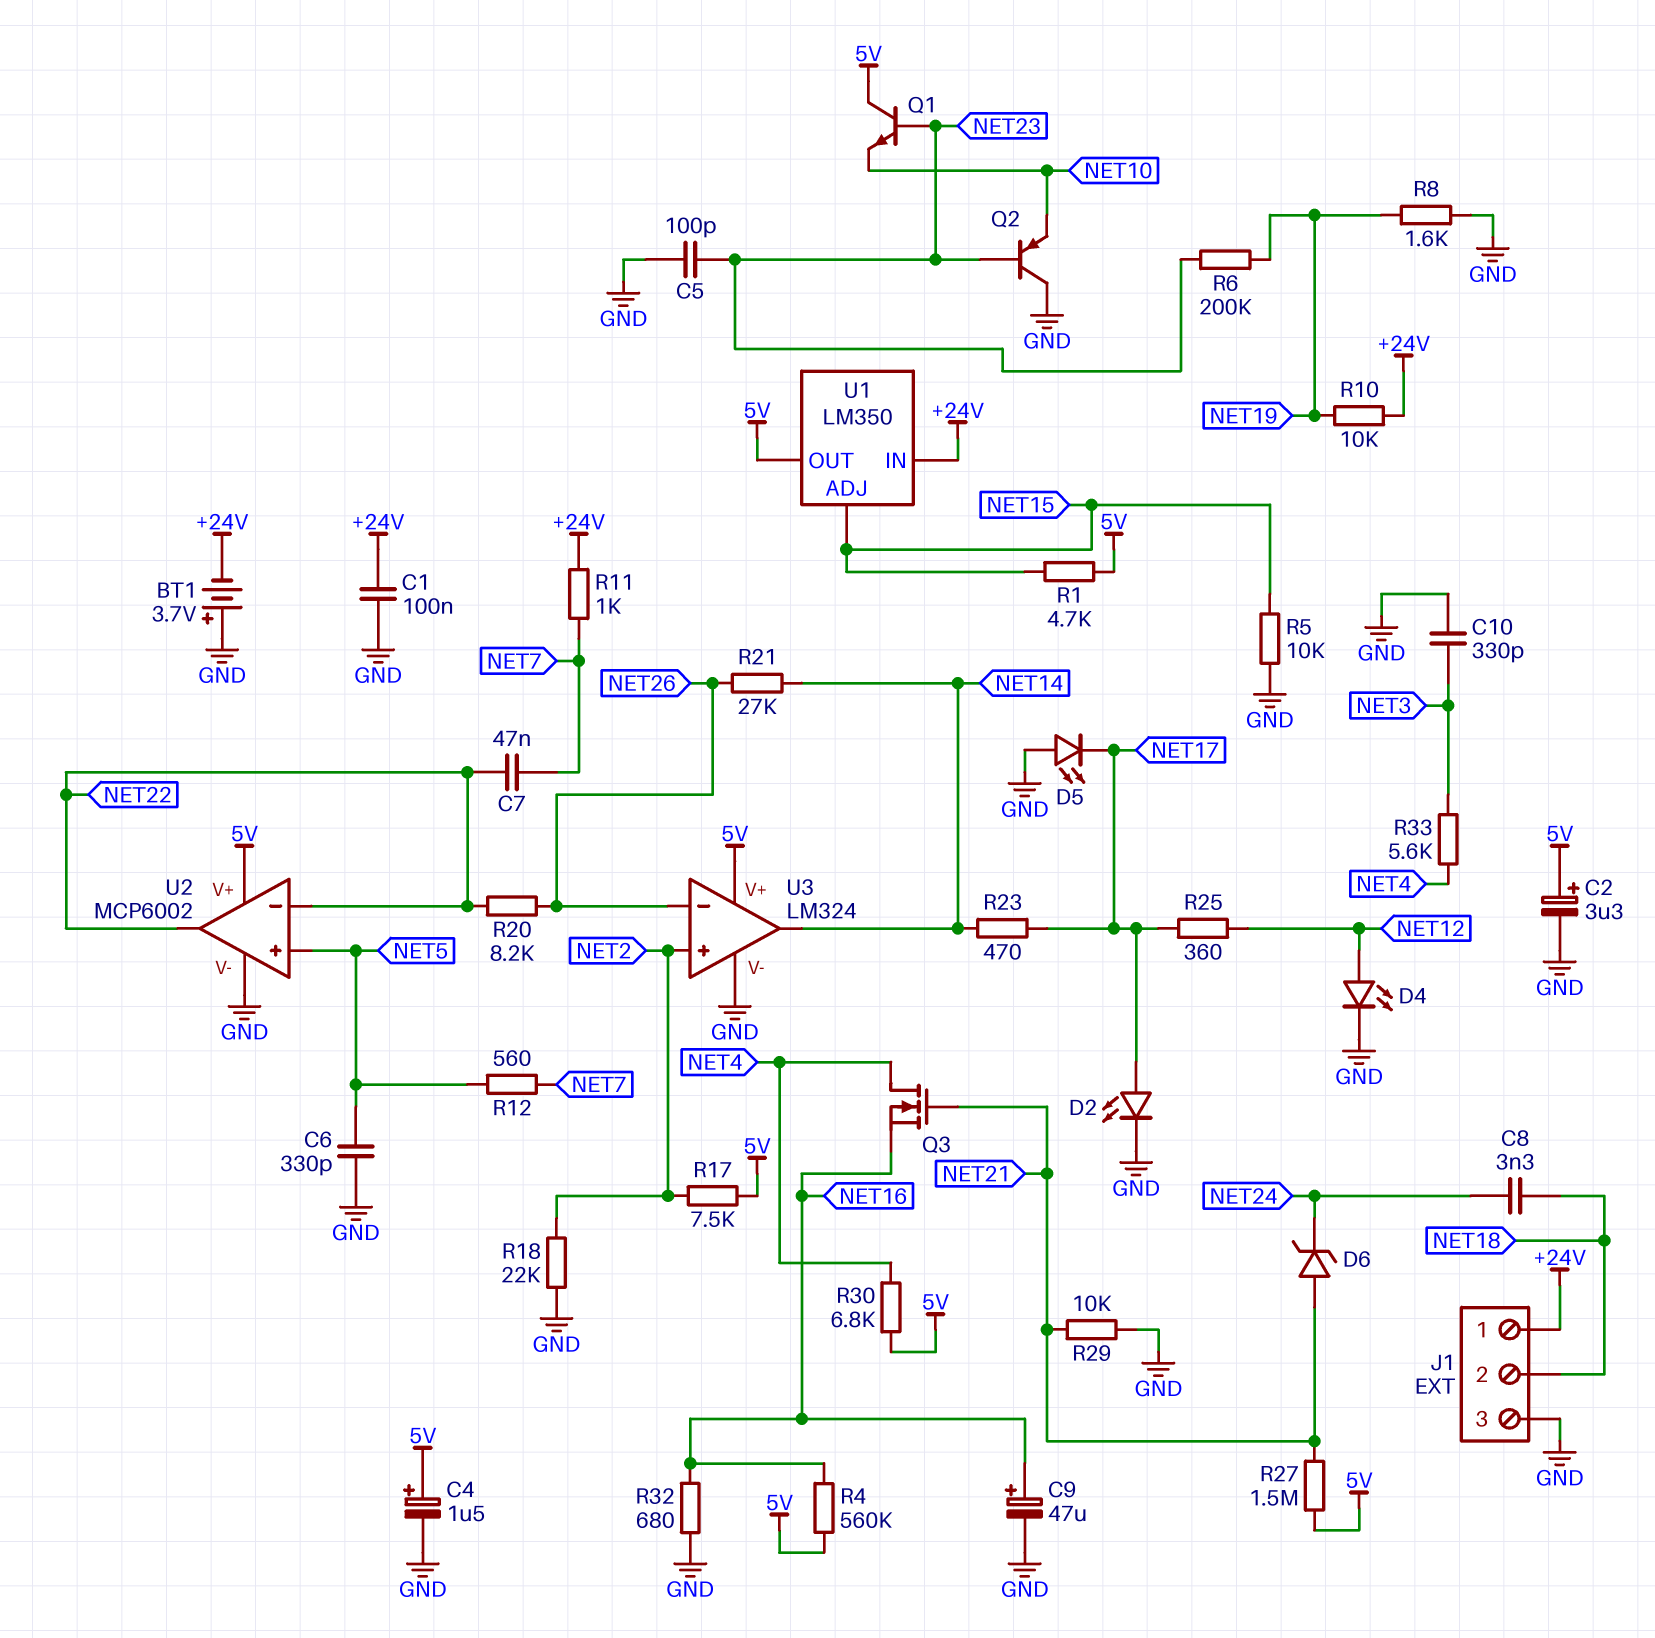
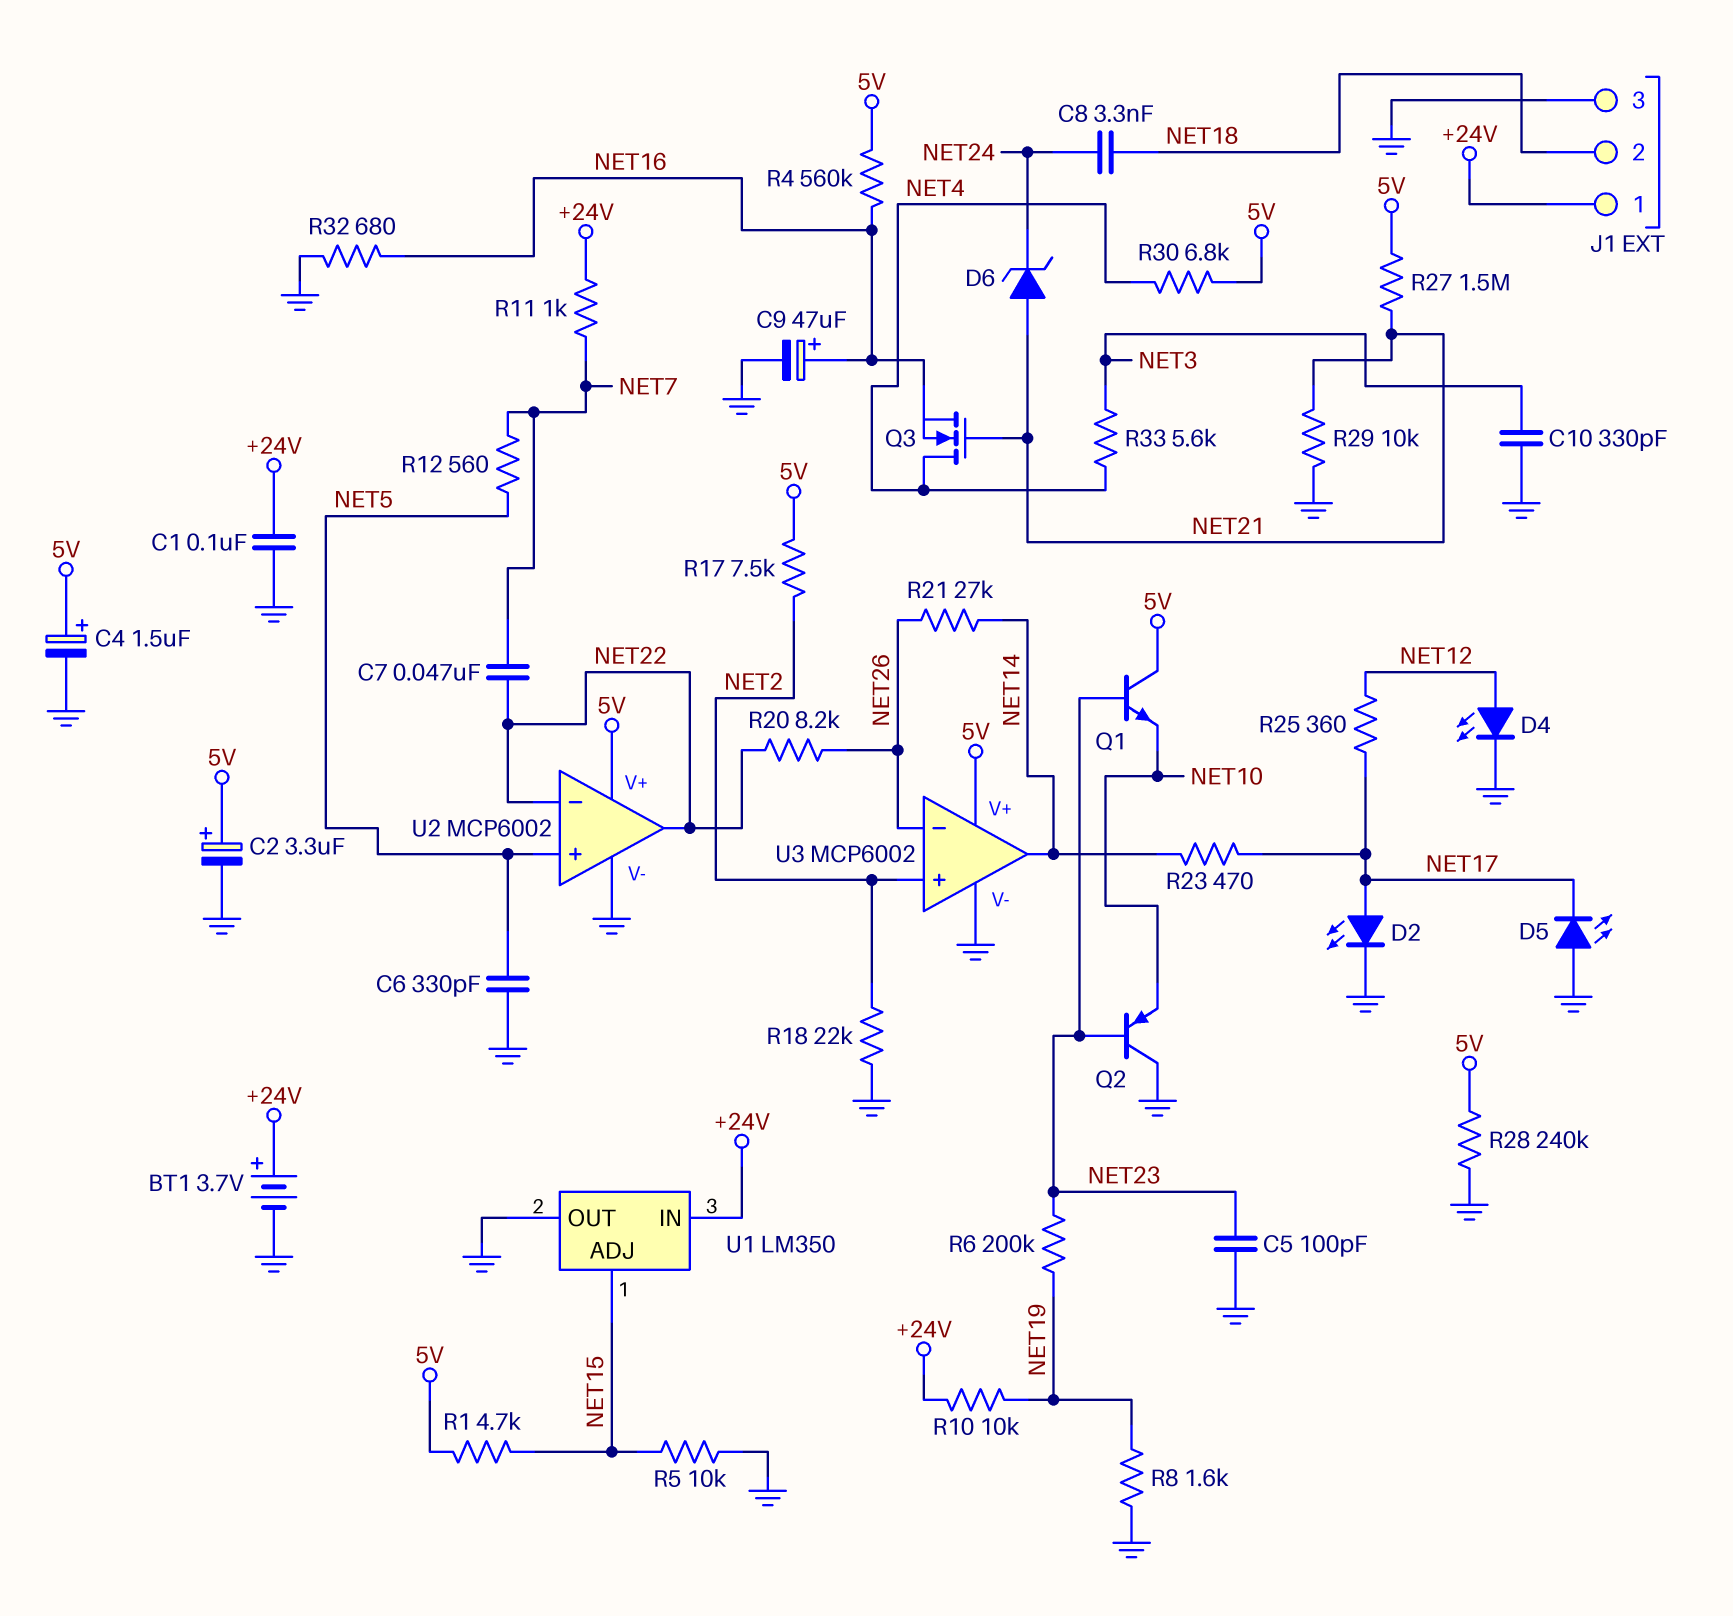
BT1: 3.7V (plus GND, minus +24V) -> 3.7V (plus +24V, minus GND)
R28: none -> 240k (5V, GND)
U1 pin OUT: 5V -> GND
U3: LM324 -> MCP6002

